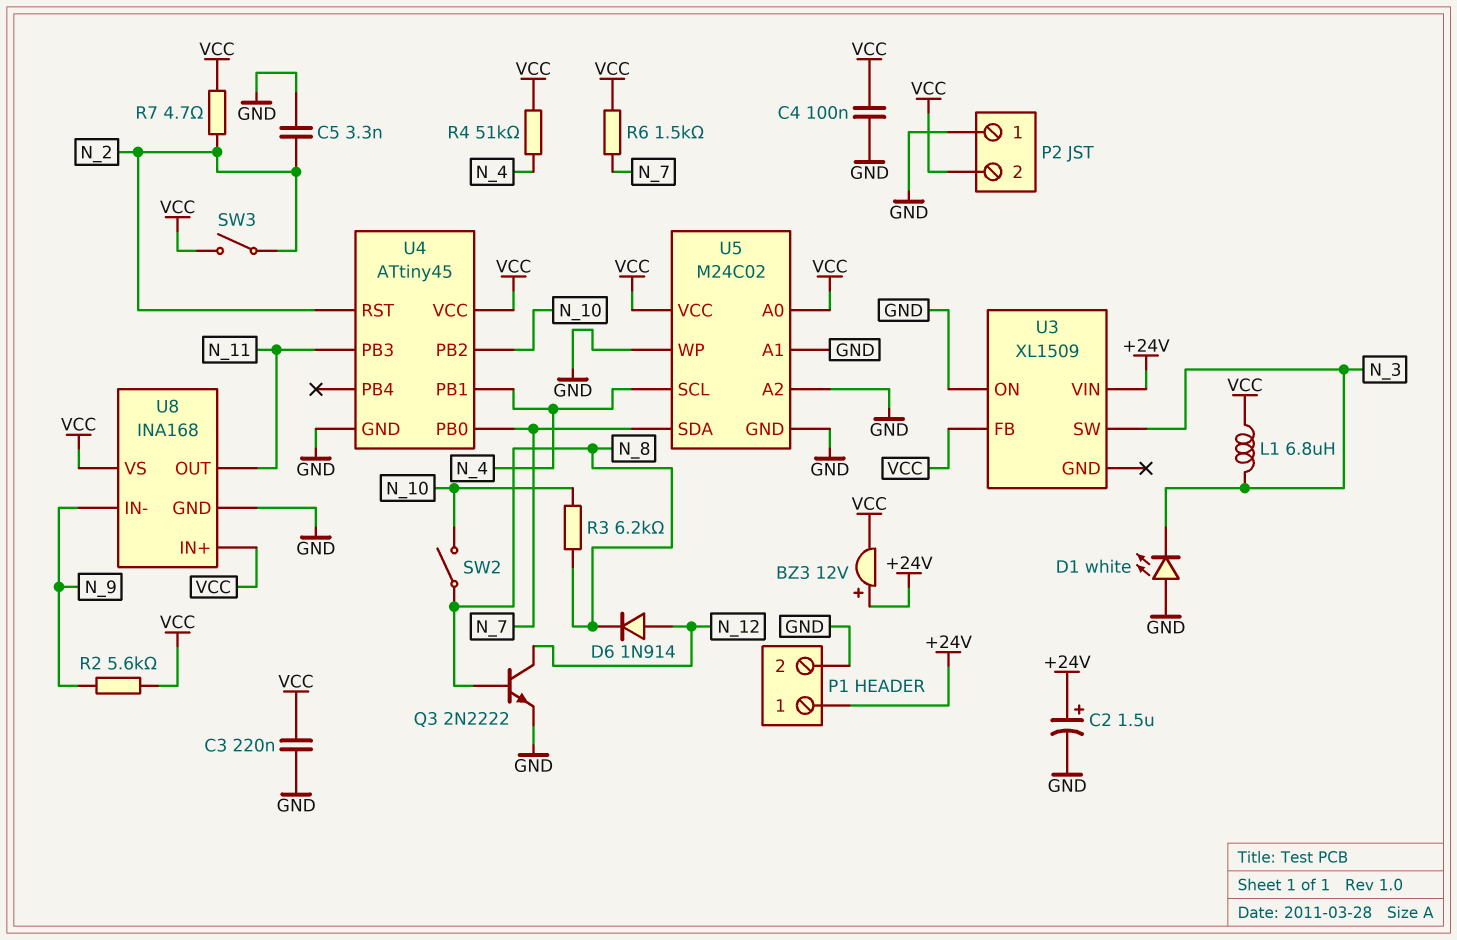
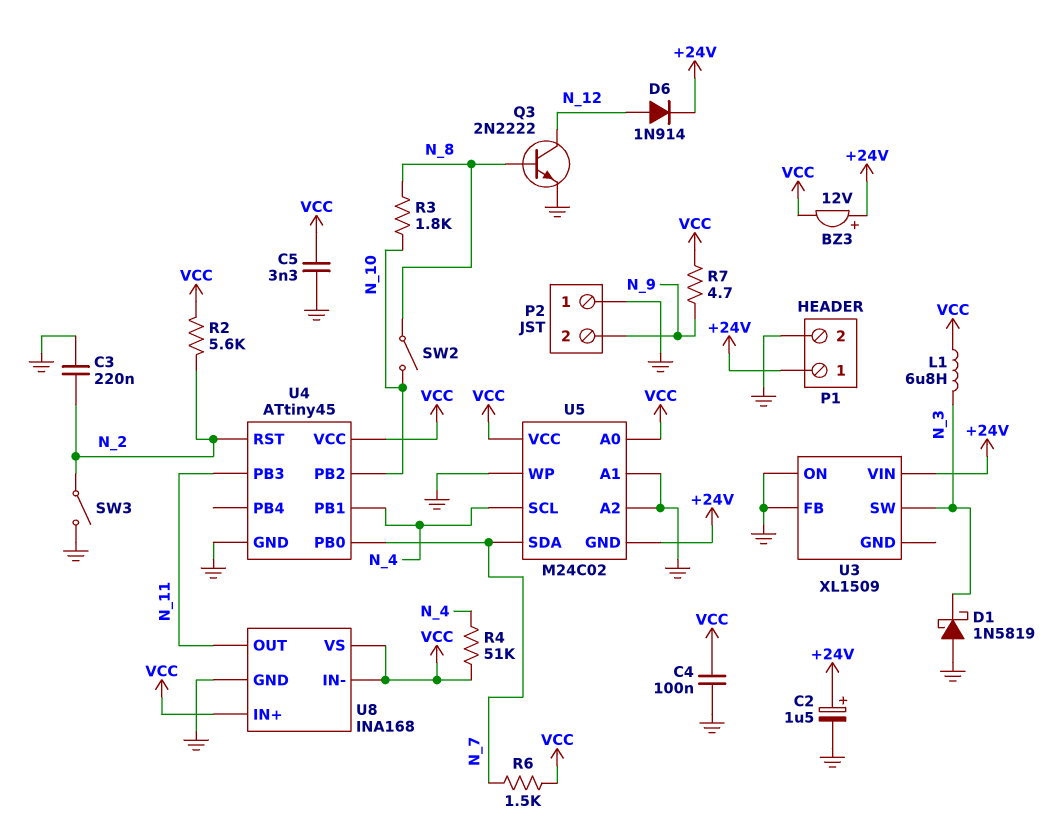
C3: 220nF (GND, VCC) -> 220nF (GND, N_2)
C5: 3.3nF (GND, N_2) -> 3.3nF (GND, VCC)
D1: LED white (A GND, K N_3) -> schottky 1N5819 (A GND, K N_3)
D6: diode 1N914 (A N_12, K N_8) -> diode 1N914 (A N_12, K +24V)
P2 pin 2: VCC -> N_9
R2: 5.6k (N_9, VCC) -> 5.6k (N_2, VCC)
R3: 6.2k (N_8, N_10) -> 1.8k (N_8, N_10)
R7: 4.7 (N_2, VCC) -> 4.7 (N_9, VCC)
SW3: switch (N_2, VCC) -> switch (GND, N_2)
U3 pin FB: VCC -> GND
U5 pin GND: GND -> +24V
U8 pin IN-: N_9 -> VCC

